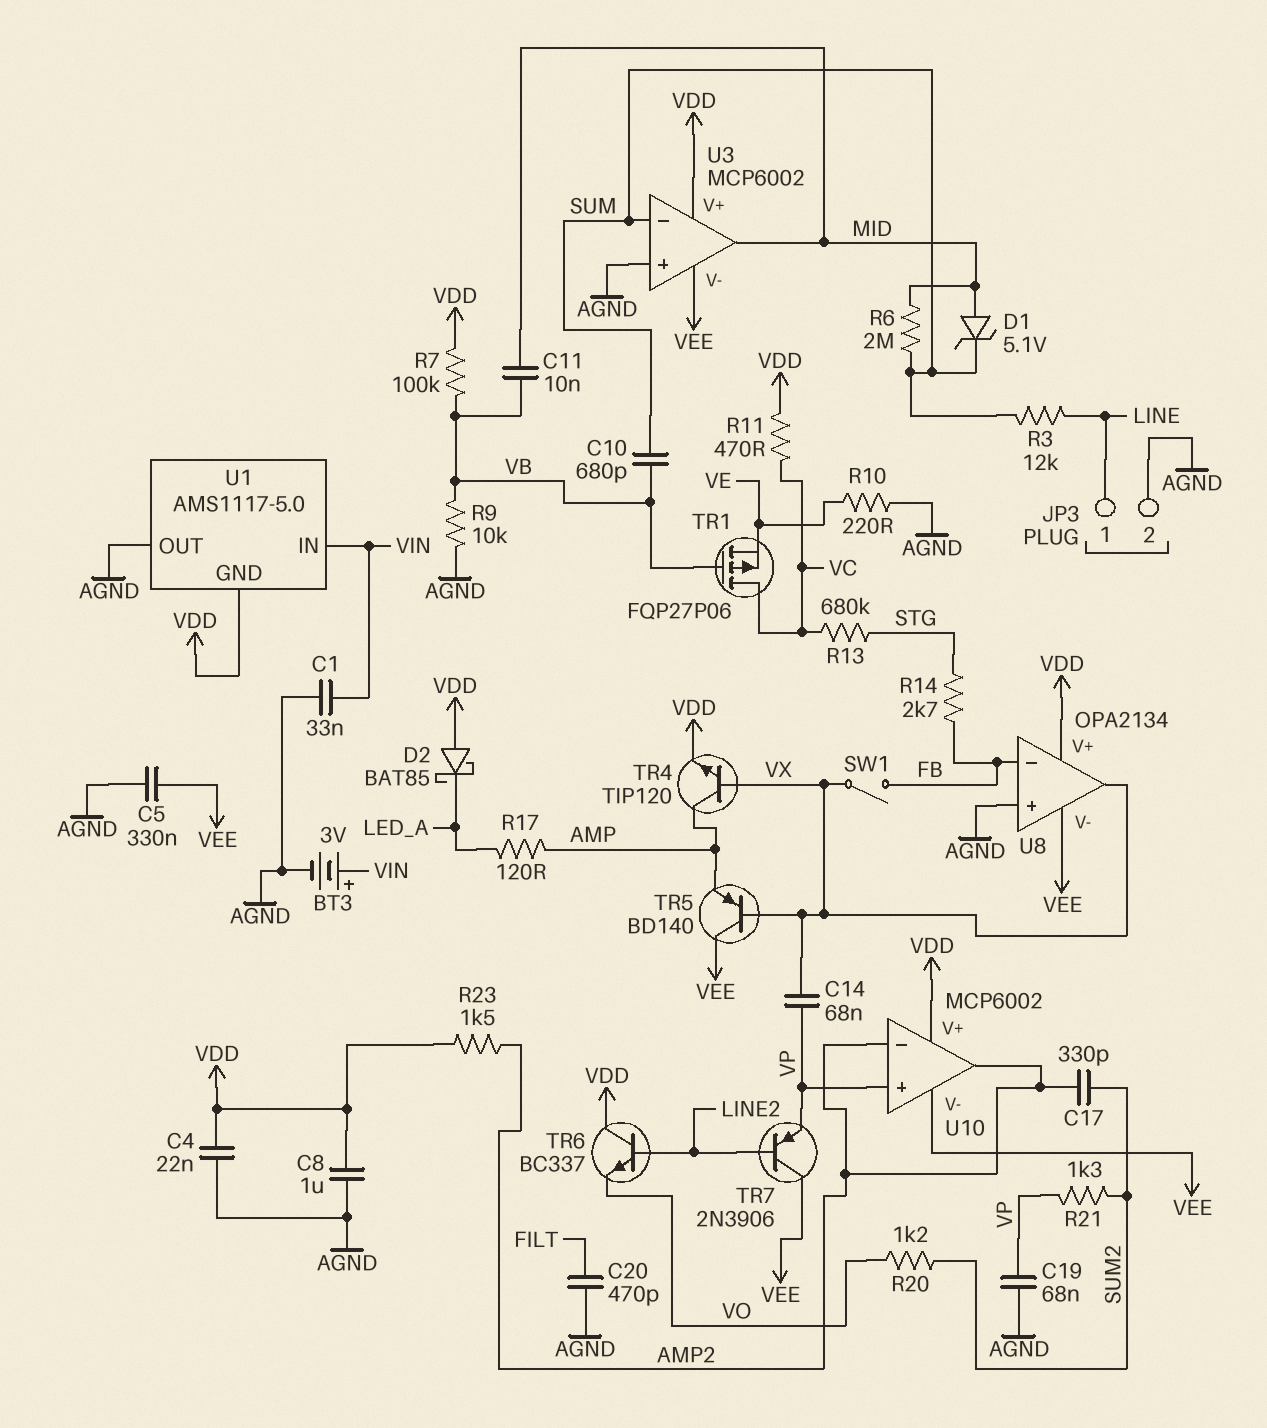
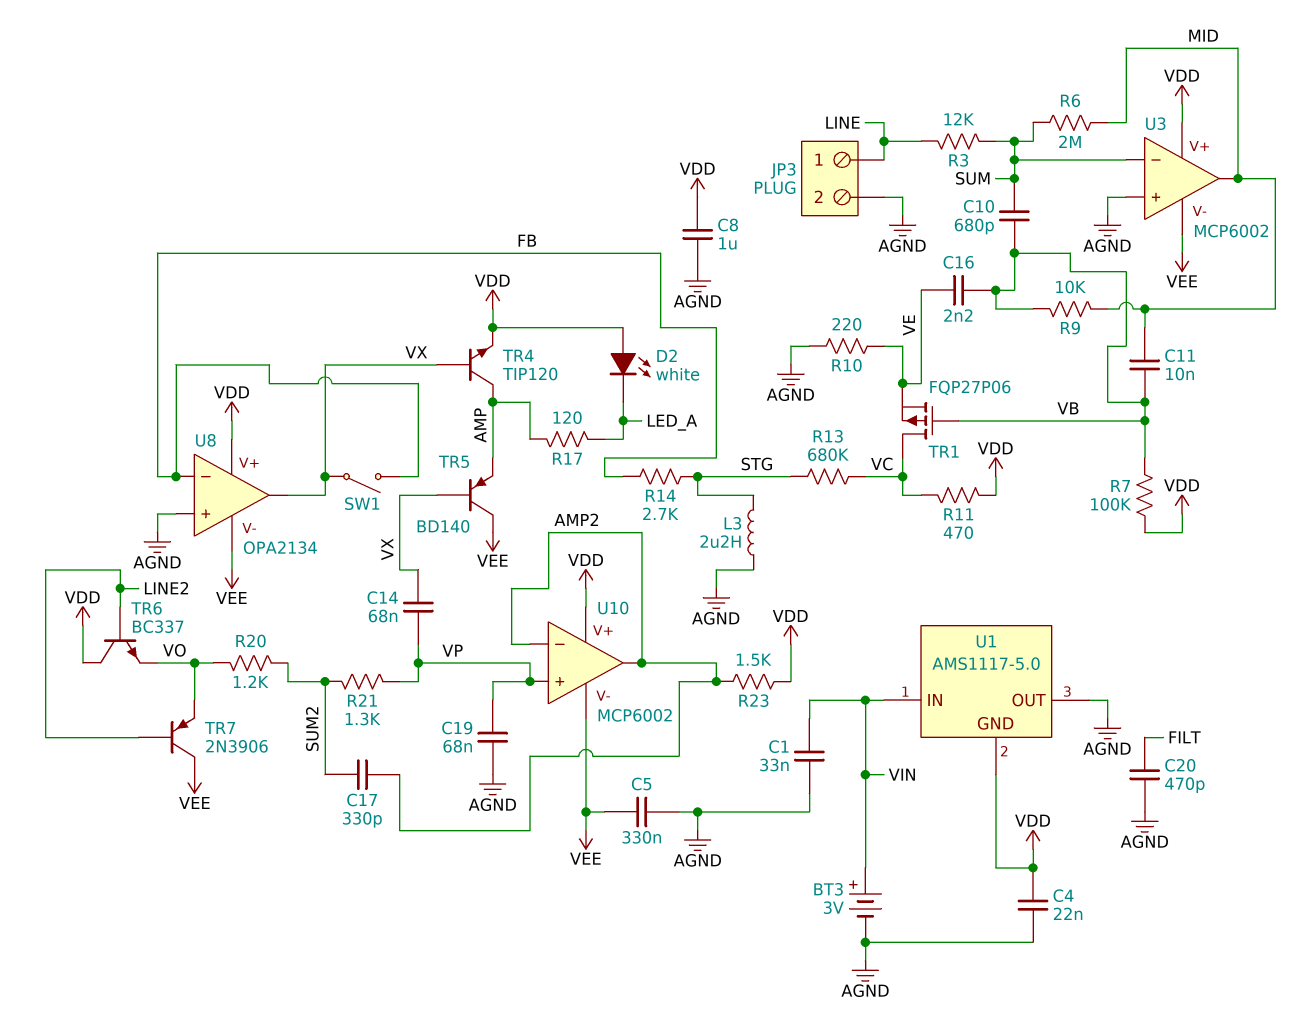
C16: none -> 2.2nF (VB, VE)
D1: zener 5.1V (A MID, K SUM) -> none
D2: schottky BAT85 (A VDD, K LED_A) -> LED white (A VDD, K LED_A)
L3: none -> 2.2uH (AGND, STG)
R9: 10k (AGND, VB) -> 10k (MID, VB)
TR7: PNP 2N3906 (B LINE2, C VEE, E VP) -> PNP 2N3906 (B LINE2, C VEE, E VO)

